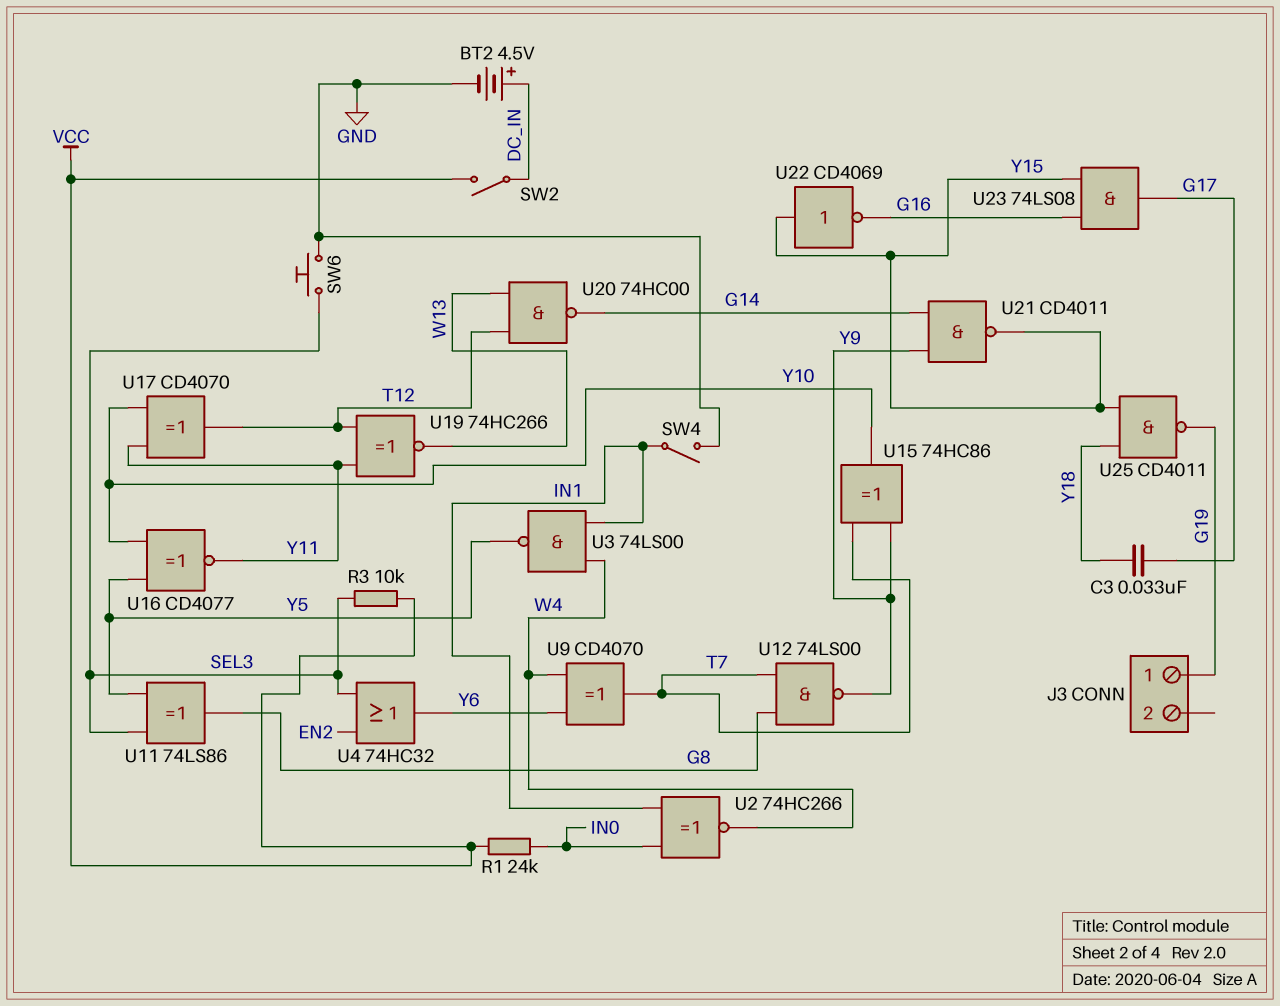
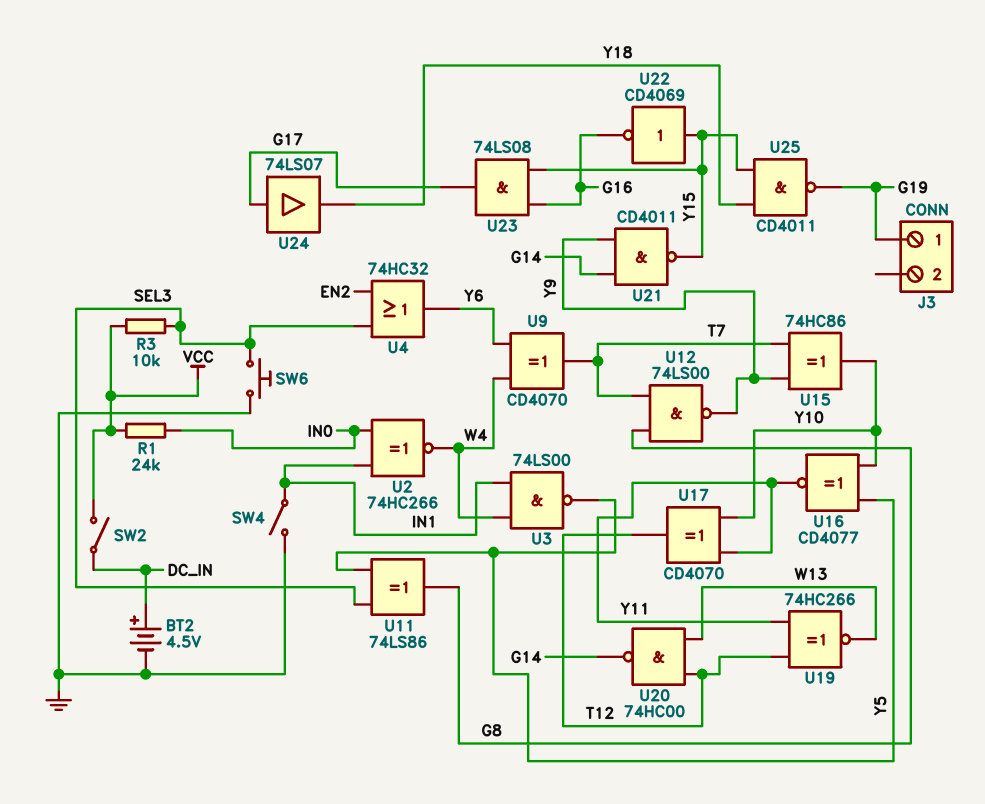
C3: 33nF (G17, Y18) -> none
U24: none -> buffer 74LS07 (in G17, out Y18)

